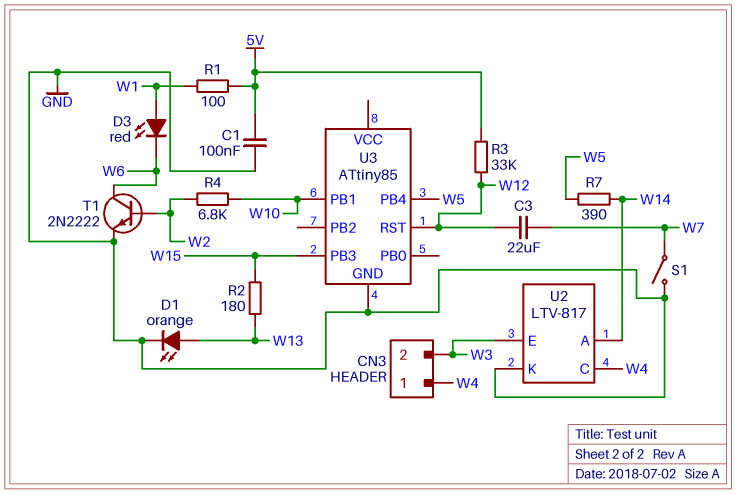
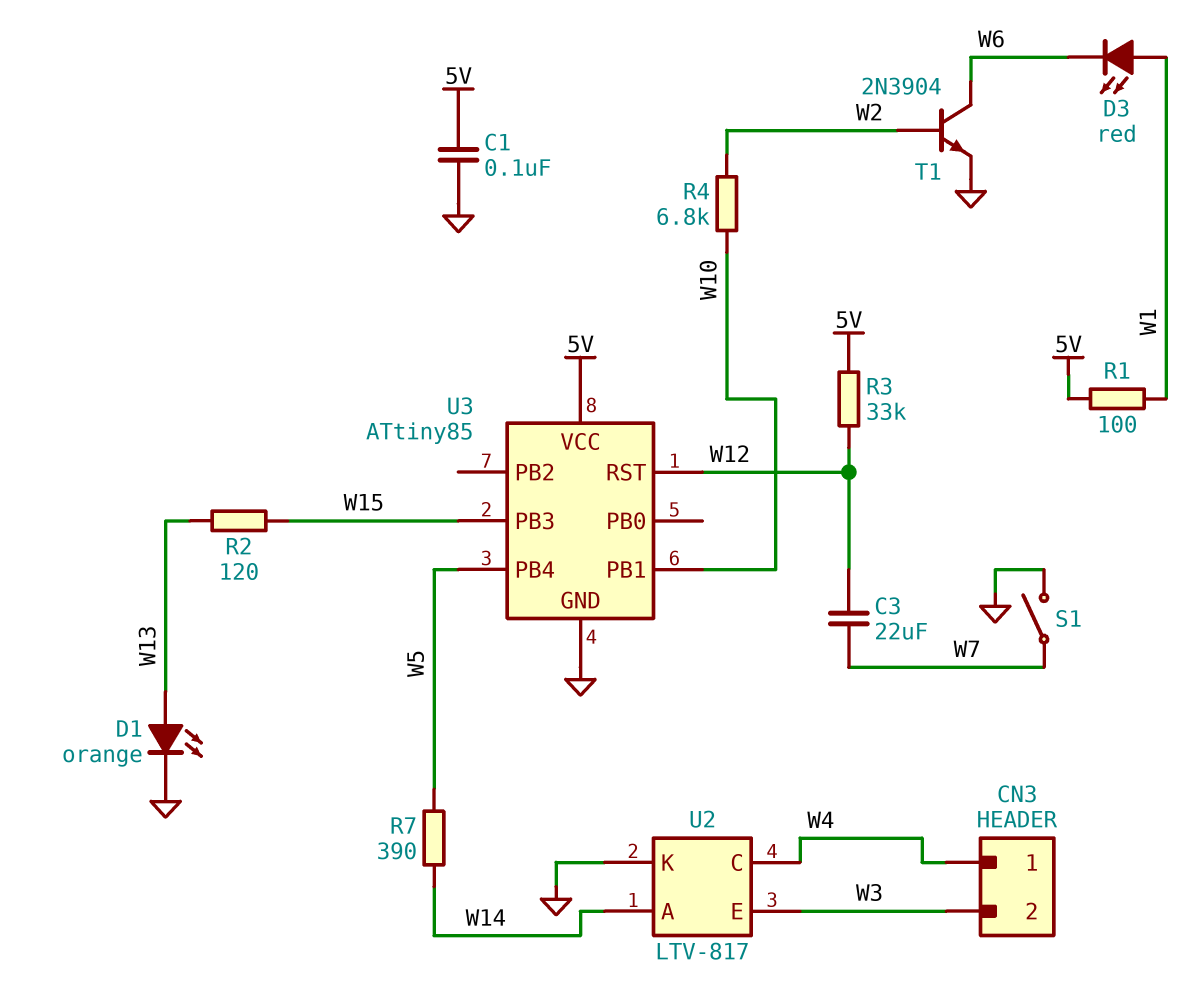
R2: 180 (W13, W15) -> 120 (W13, W15)
T1: NPN 2N2222 (B W2, C W6, E GND) -> NPN 2N3904 (B W2, C W6, E GND)
U3 pin VCC: none -> 5V

